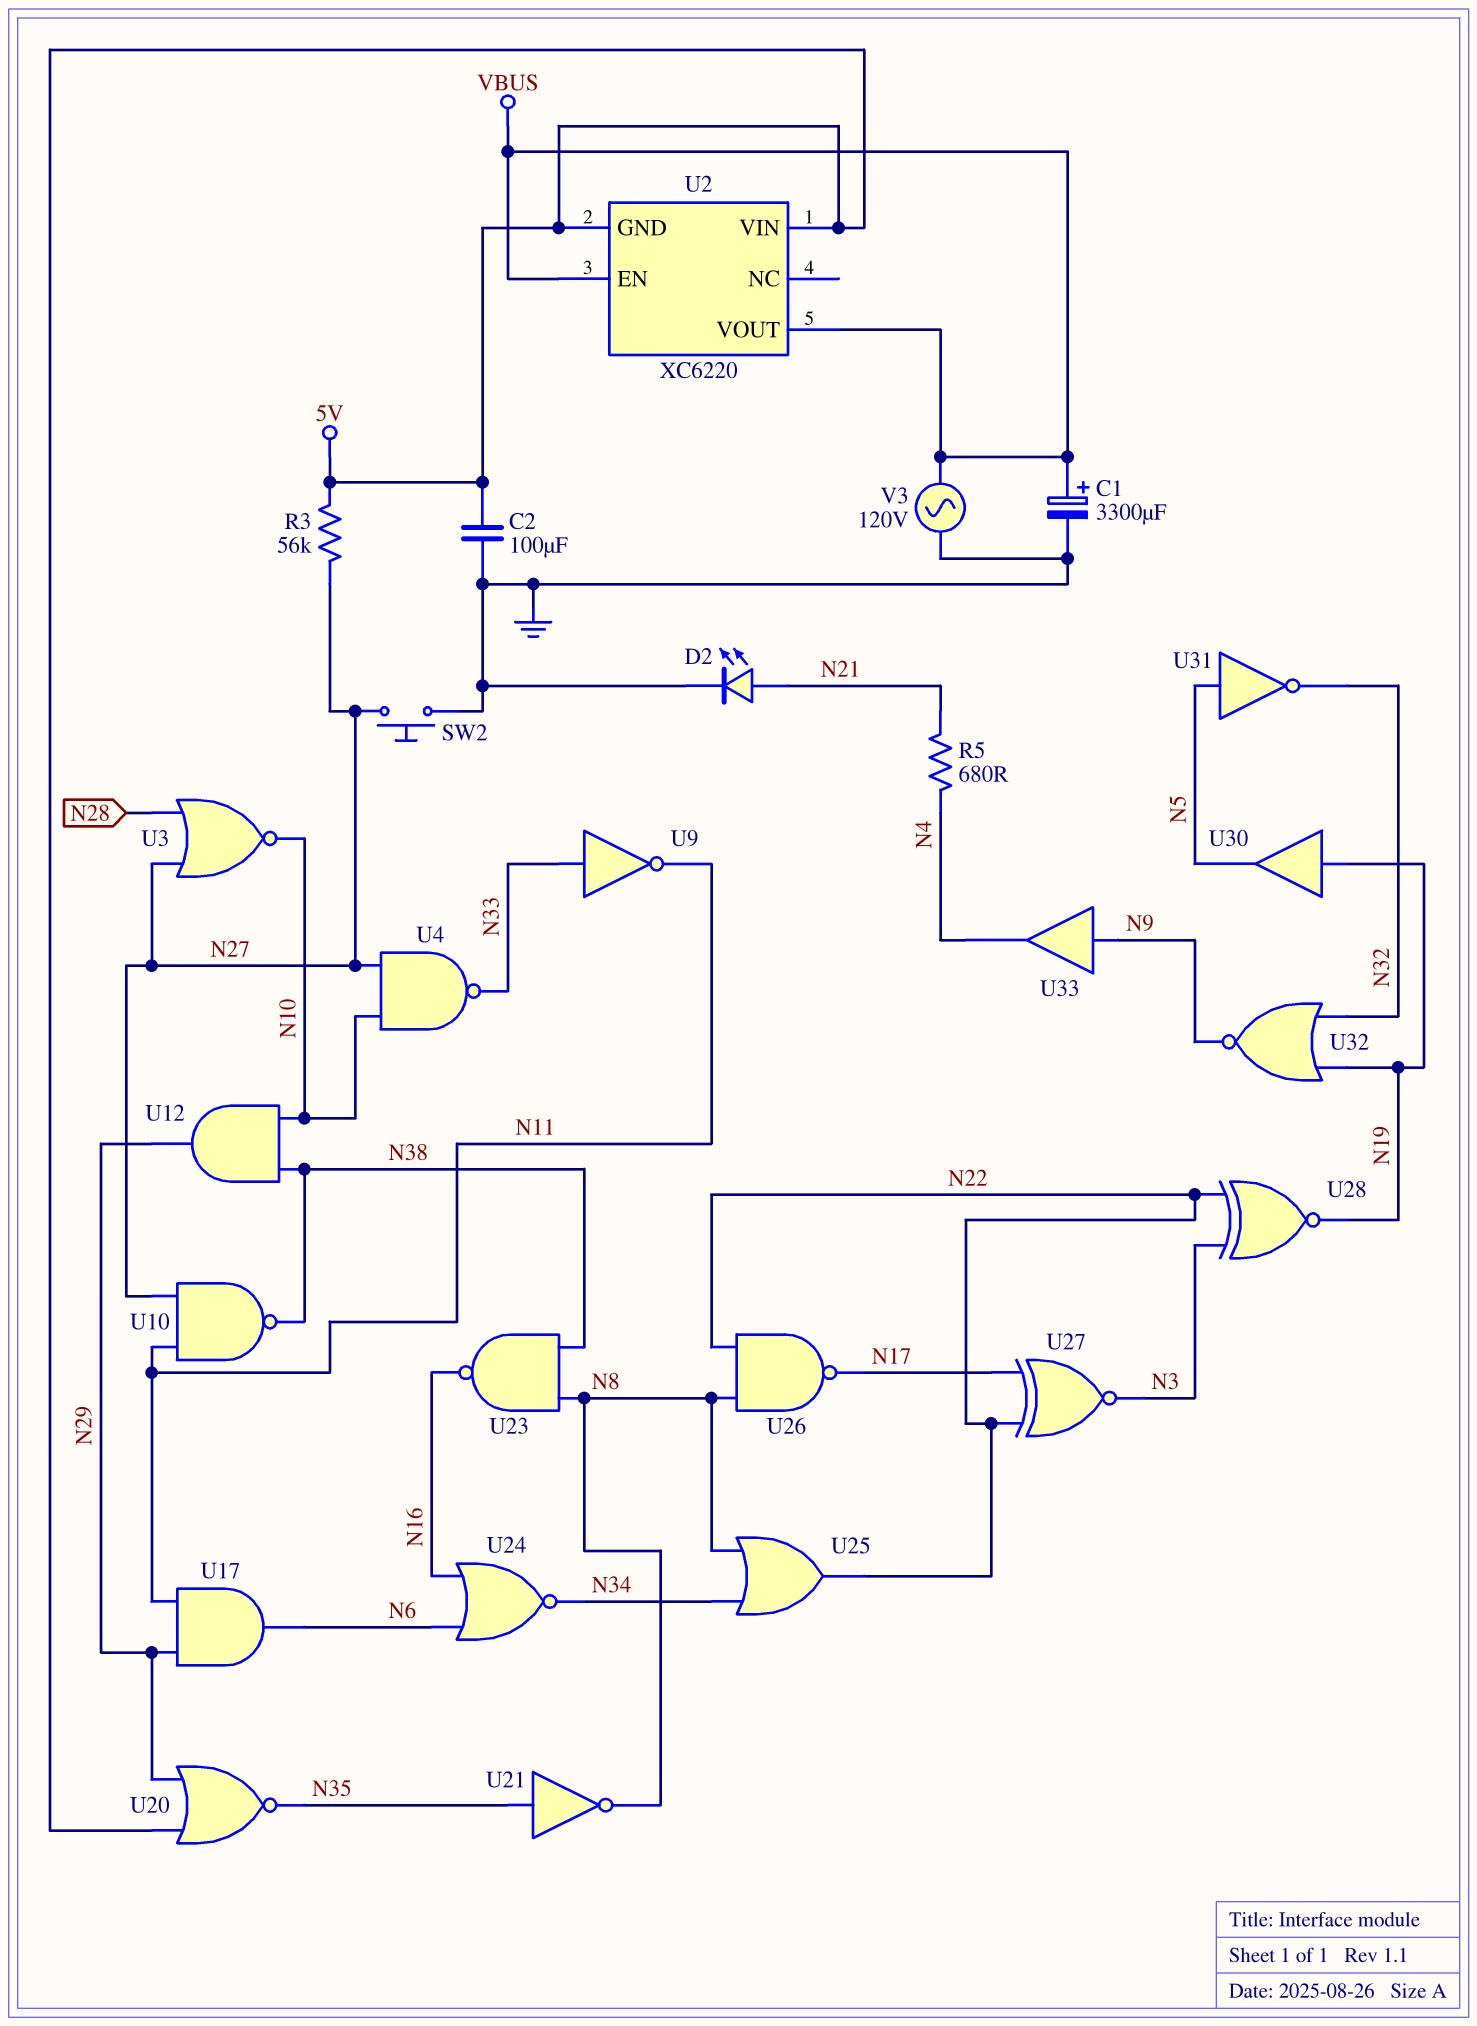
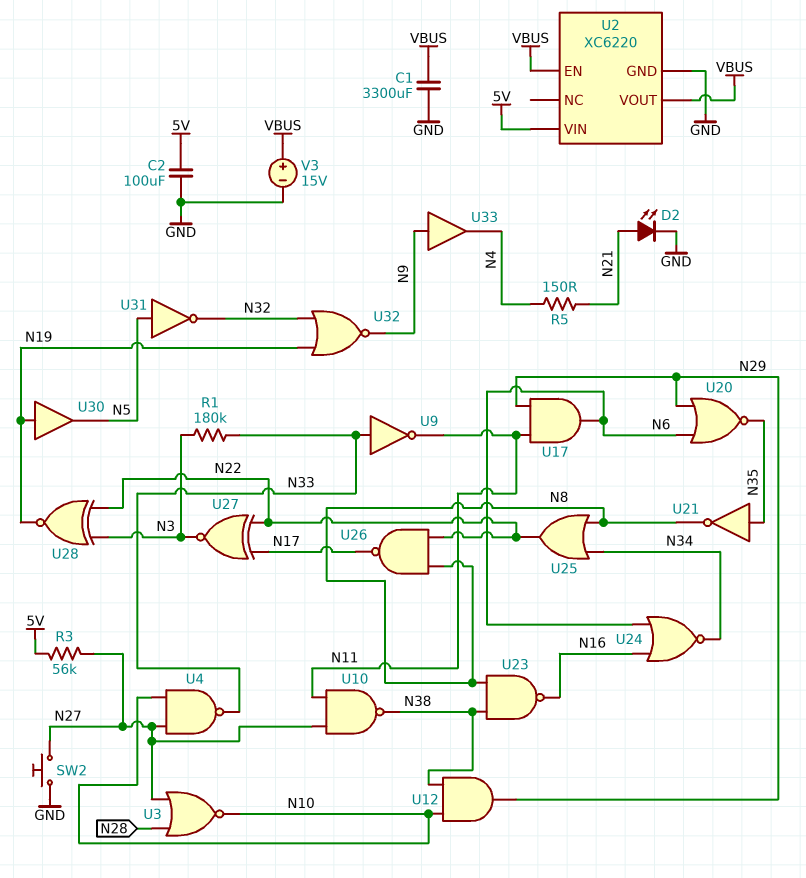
C1: 3300uF (plus VBUS, minus GND) -> 3300uF (GND, VBUS)
R1: none -> 180k (N3, N33)
R5: 680 (N4, N21) -> 150 (N4, N21)
U2 pin GND: 5V -> GND
U20: NOR (in 5V, in N29, out N35) -> NOR (in N6, in N29, out N35)
V3: AC 120V (GND, VBUS) -> 15V (plus VBUS, minus GND)

